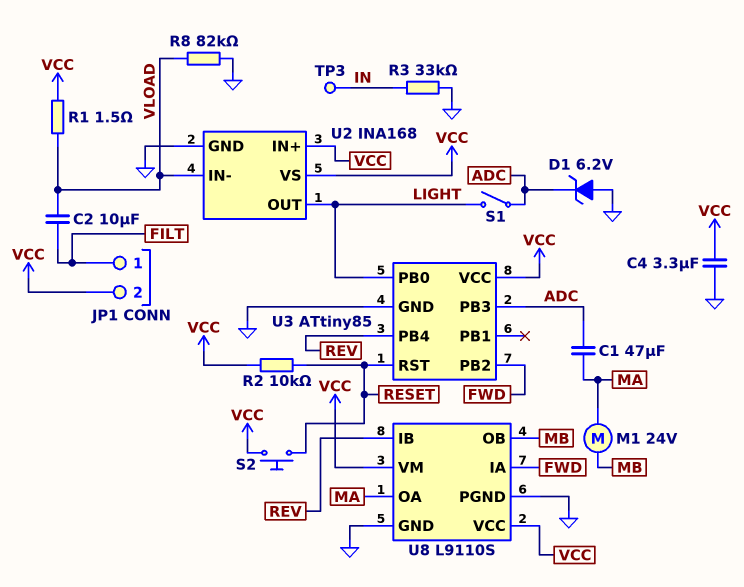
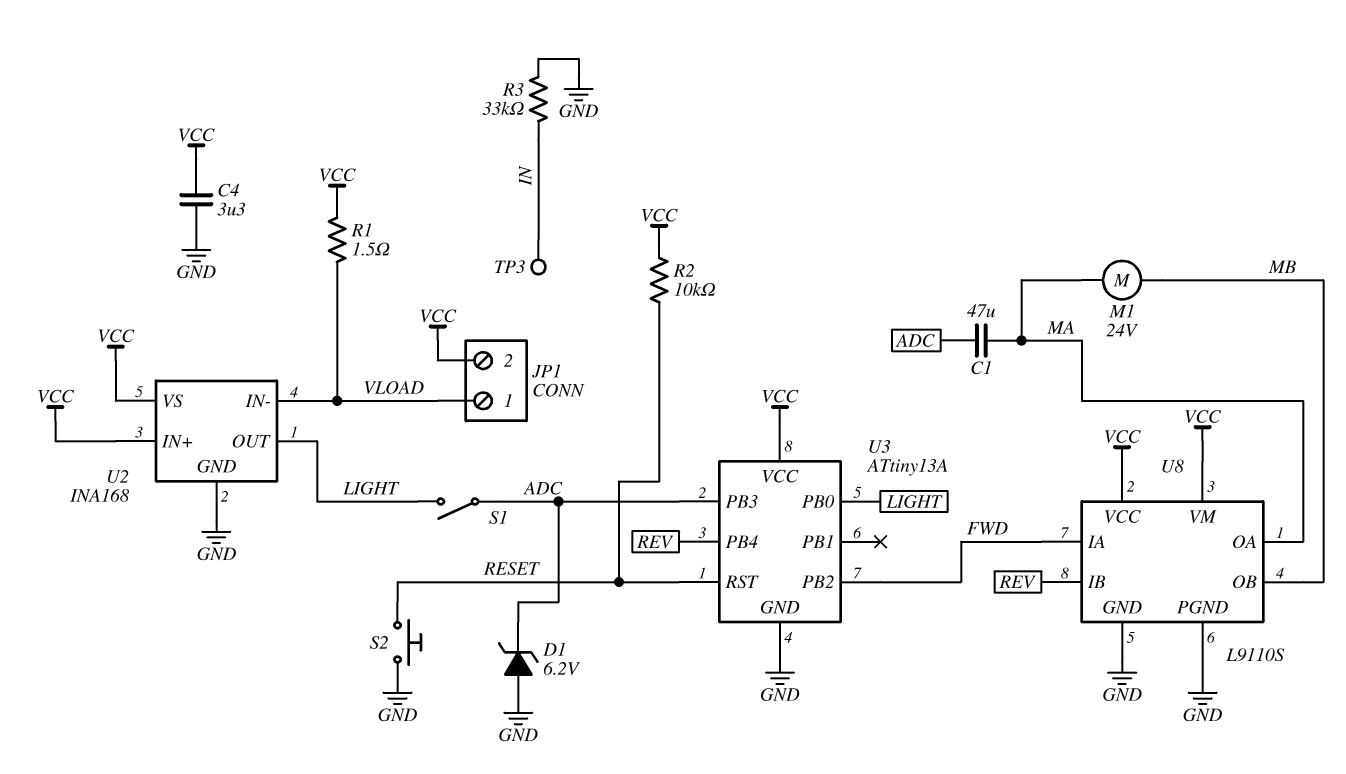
C2: 10uF (FILT, VLOAD) -> none
JP1 pin 1: FILT -> VLOAD
R8: 82k (GND, VLOAD) -> none
S2: button (RESET, VCC) -> button (GND, RESET)
U3: ATtiny85 -> ATtiny13A

